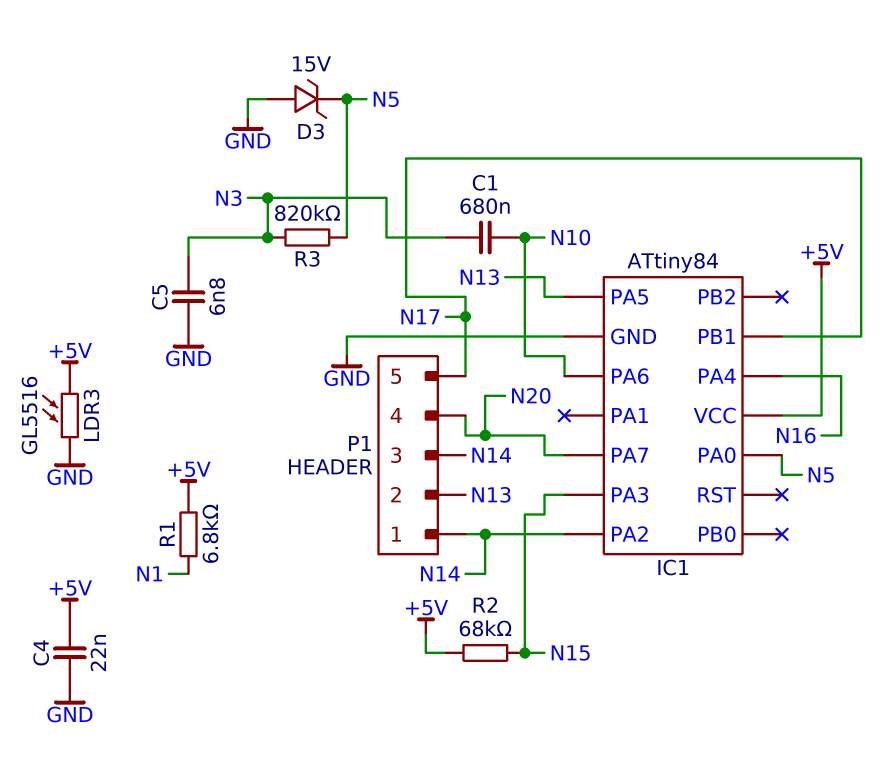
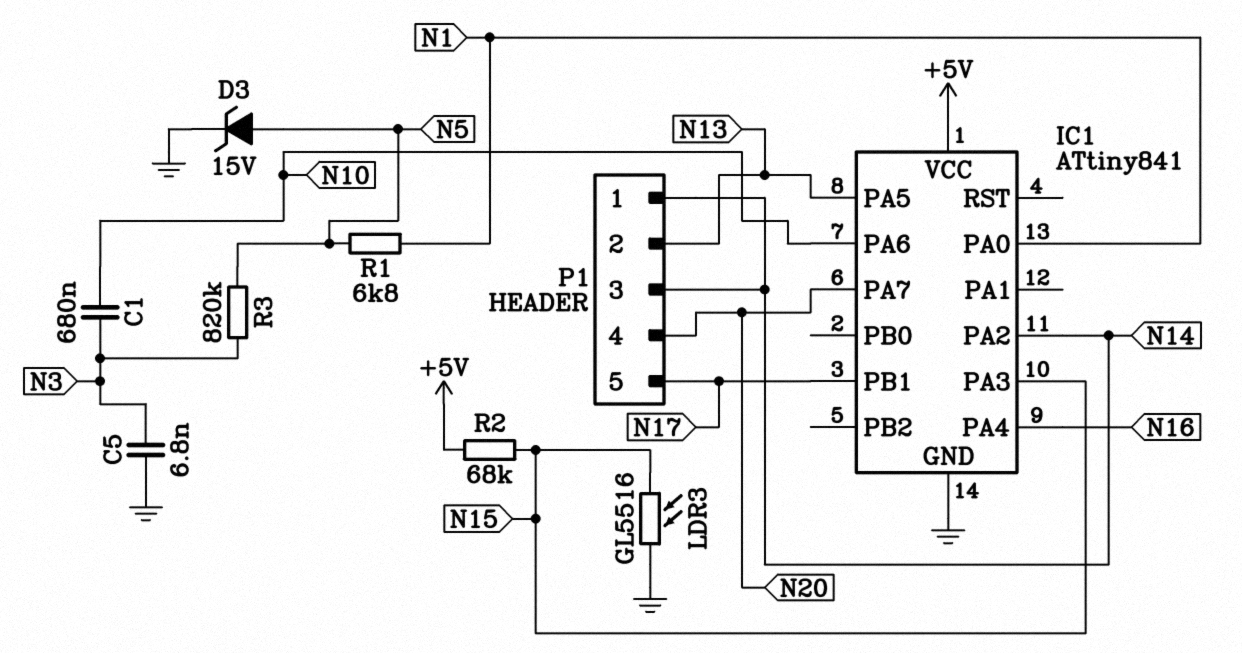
C4: 22nF (+5V, GND) -> none
D3: zener 15V (A GND, K N5) -> zener 15V (A N5, K GND)
IC1: ATtiny84 -> ATtiny841
IC1 pin PA0: N5 -> N1
LDR3: GL5516 (+5V, GND) -> GL5516 (GND, N15)
R1: 6.8k (+5V, N1) -> 6.8k (N1, N5)

